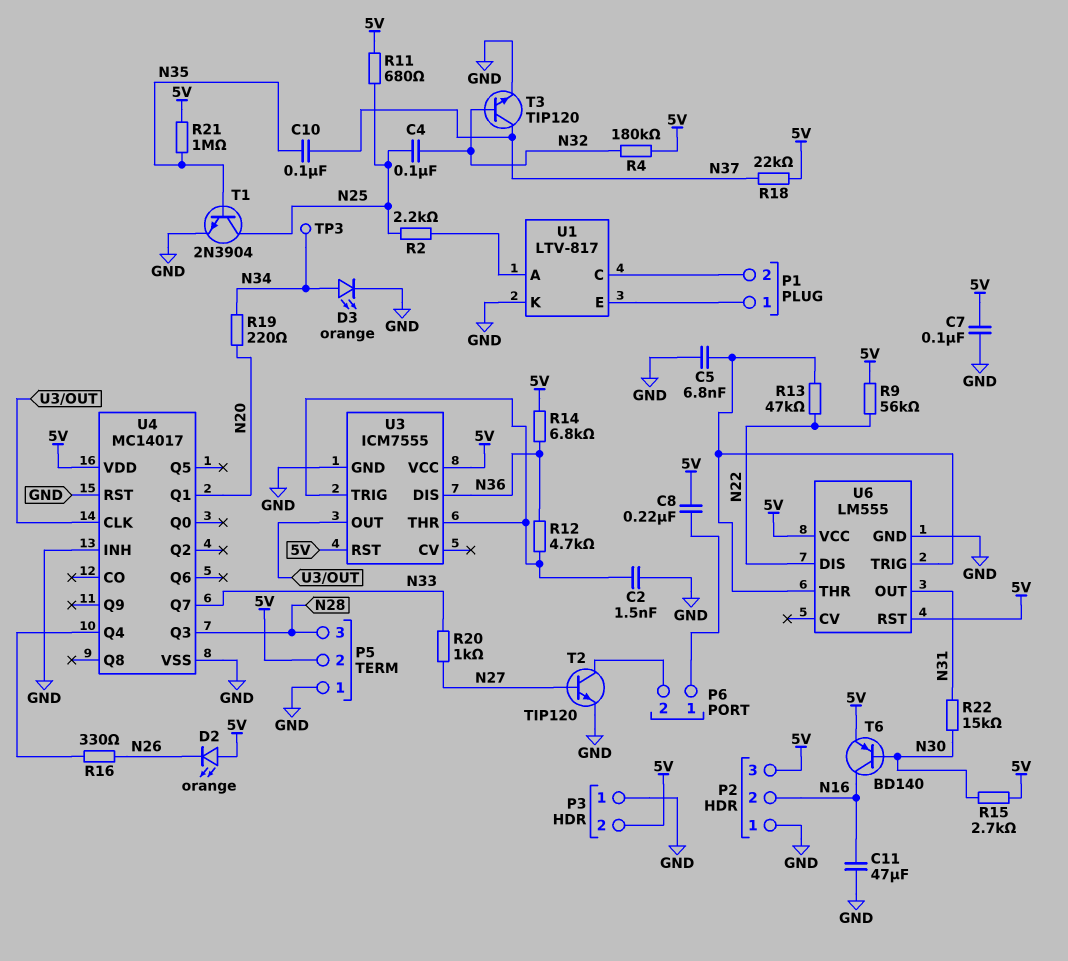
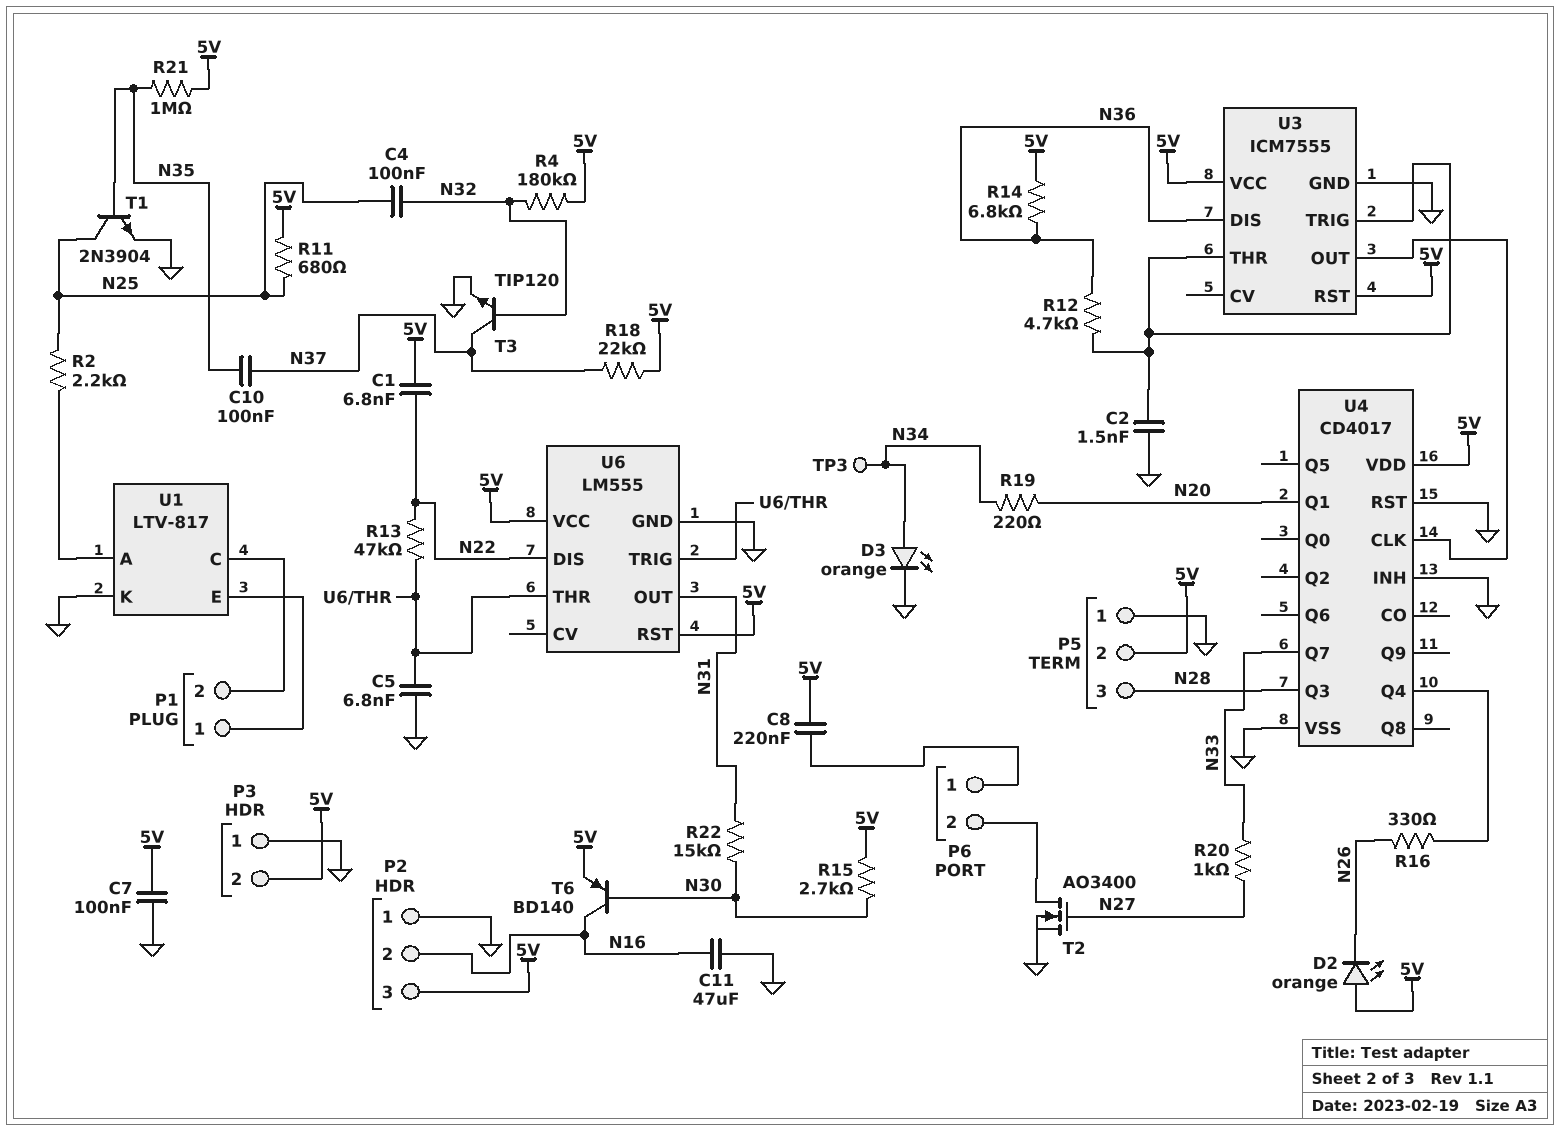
C1: none -> 6.8nF (5V, N22)
R9: 56k (5V, N22) -> none
T2: NPN TIP120 (B N27, C P6/2, E GND) -> NMOS AO3400 (G N27, D P6/2, S GND)
U4: MC14017 -> CD4017

